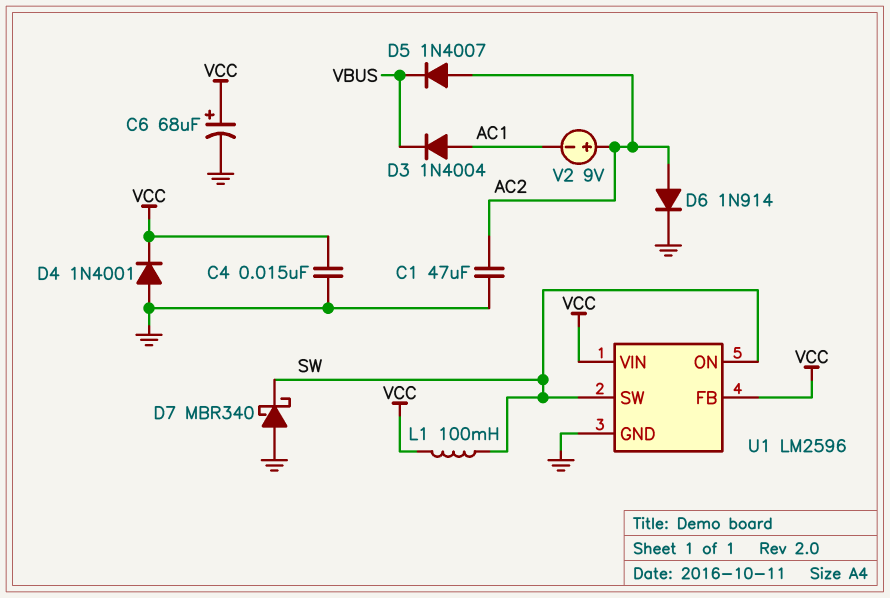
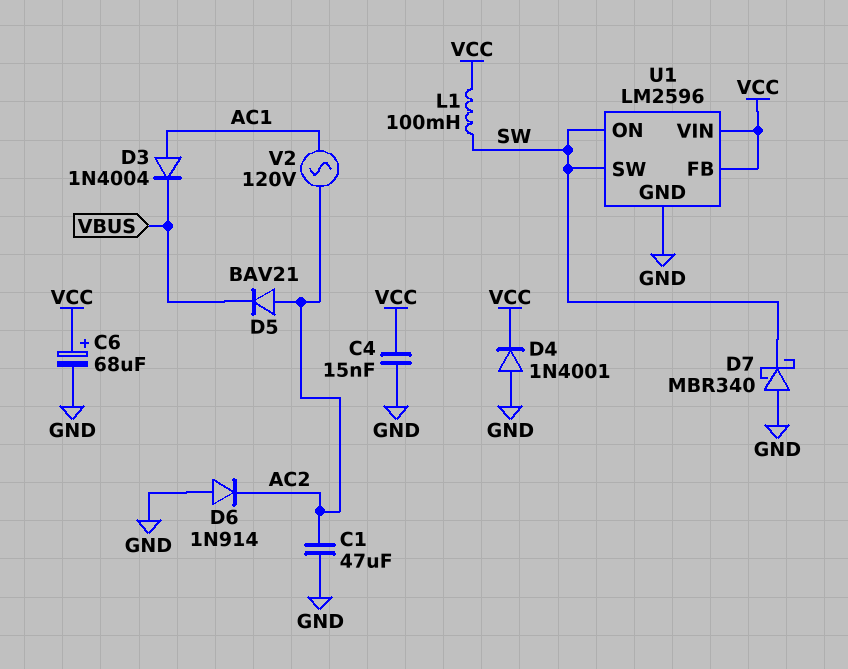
D5: diode 1N4007 (A AC2, K VBUS) -> diode BAV21 (A AC2, K VBUS)
D6: diode 1N914 (A AC2, K GND) -> diode 1N914 (A GND, K AC2)
V2: 9V (plus AC2, minus AC1) -> AC 120V (AC1, AC2)

